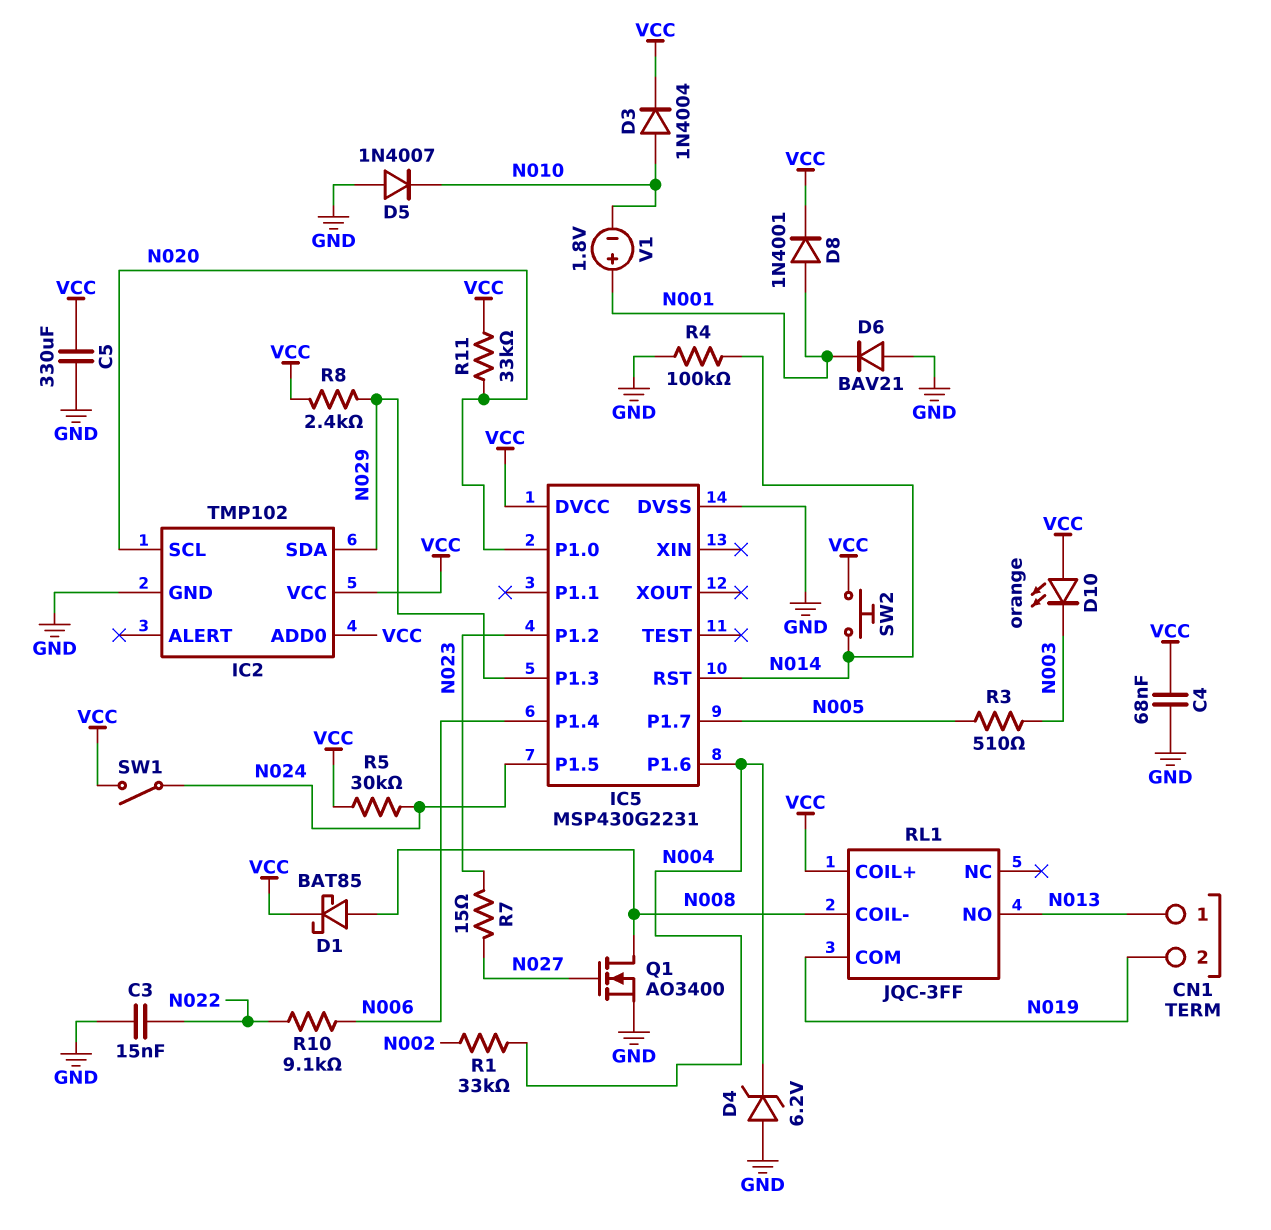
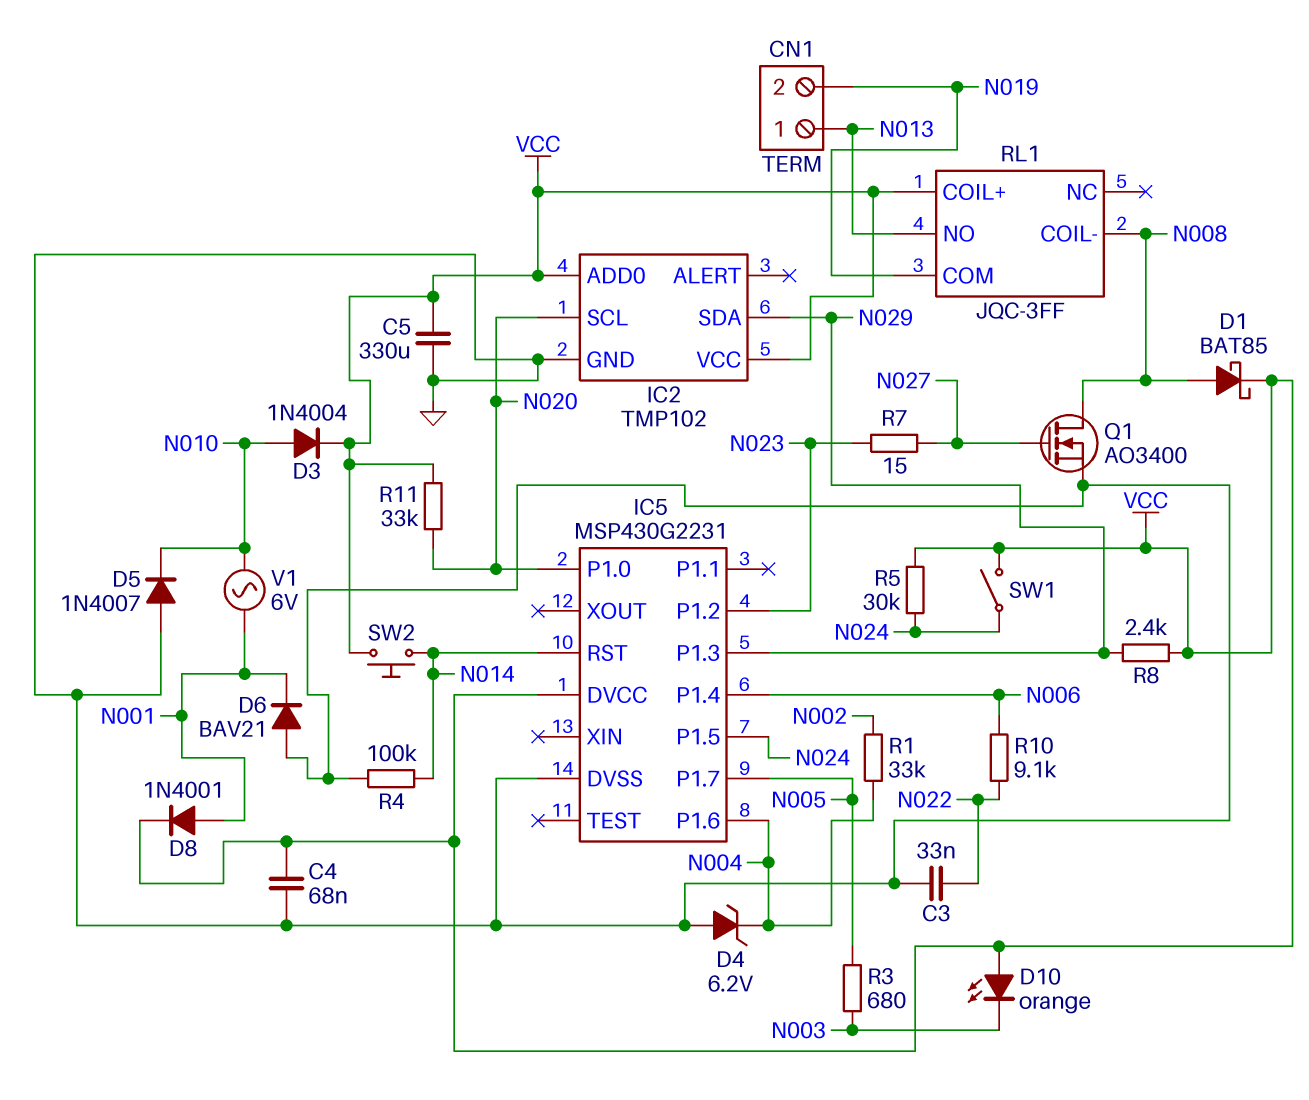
C3: 15nF (GND, N022) -> 33nF (GND, N022)
R3: 510 (N003, N005) -> 680 (N003, N005)
V1: 1.8V (plus N001, minus N010) -> AC 6V (N001, N010)

